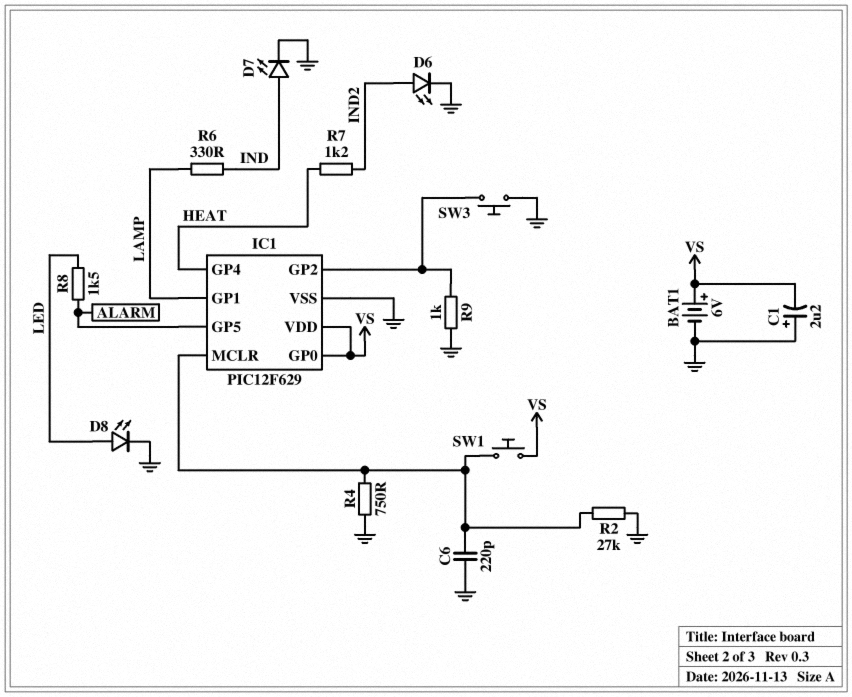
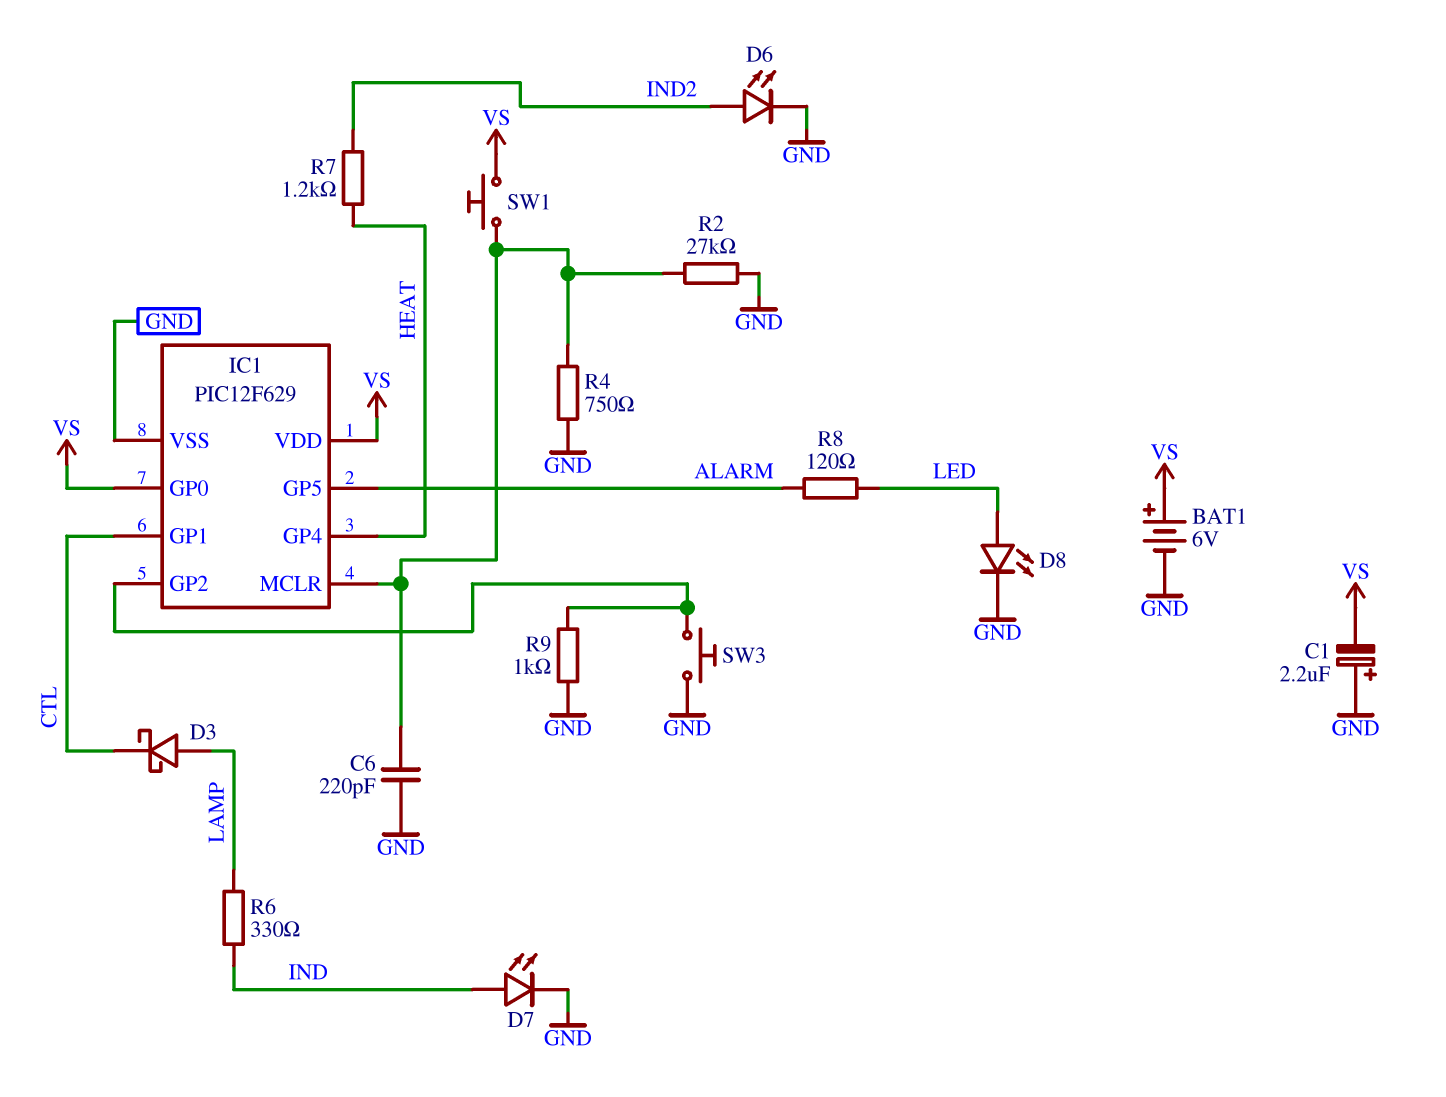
D3: none -> schottky (A LAMP, K CTL)
IC1 pin GP1: LAMP -> CTL
R8: 1.5k (ALARM, LED) -> 120 (ALARM, LED)

